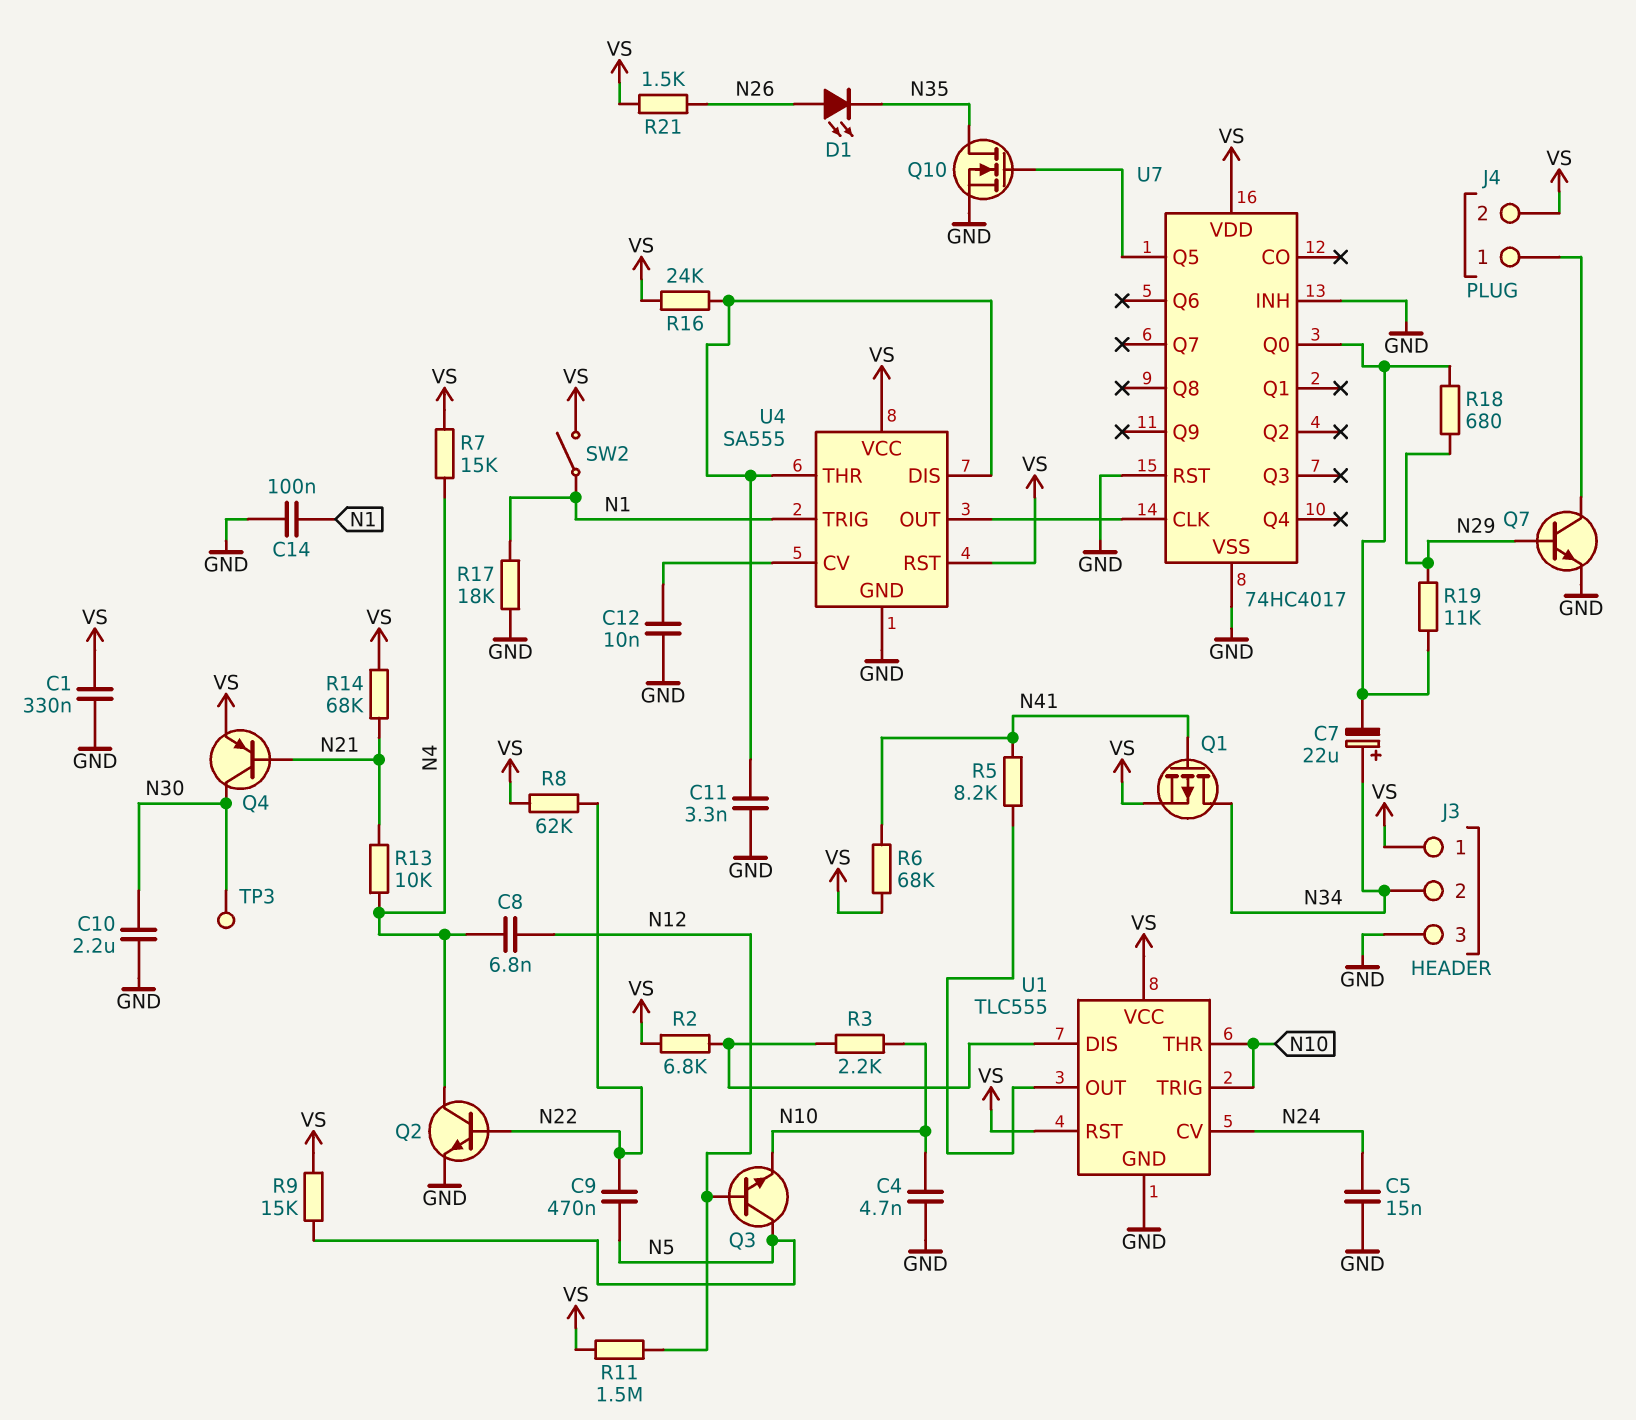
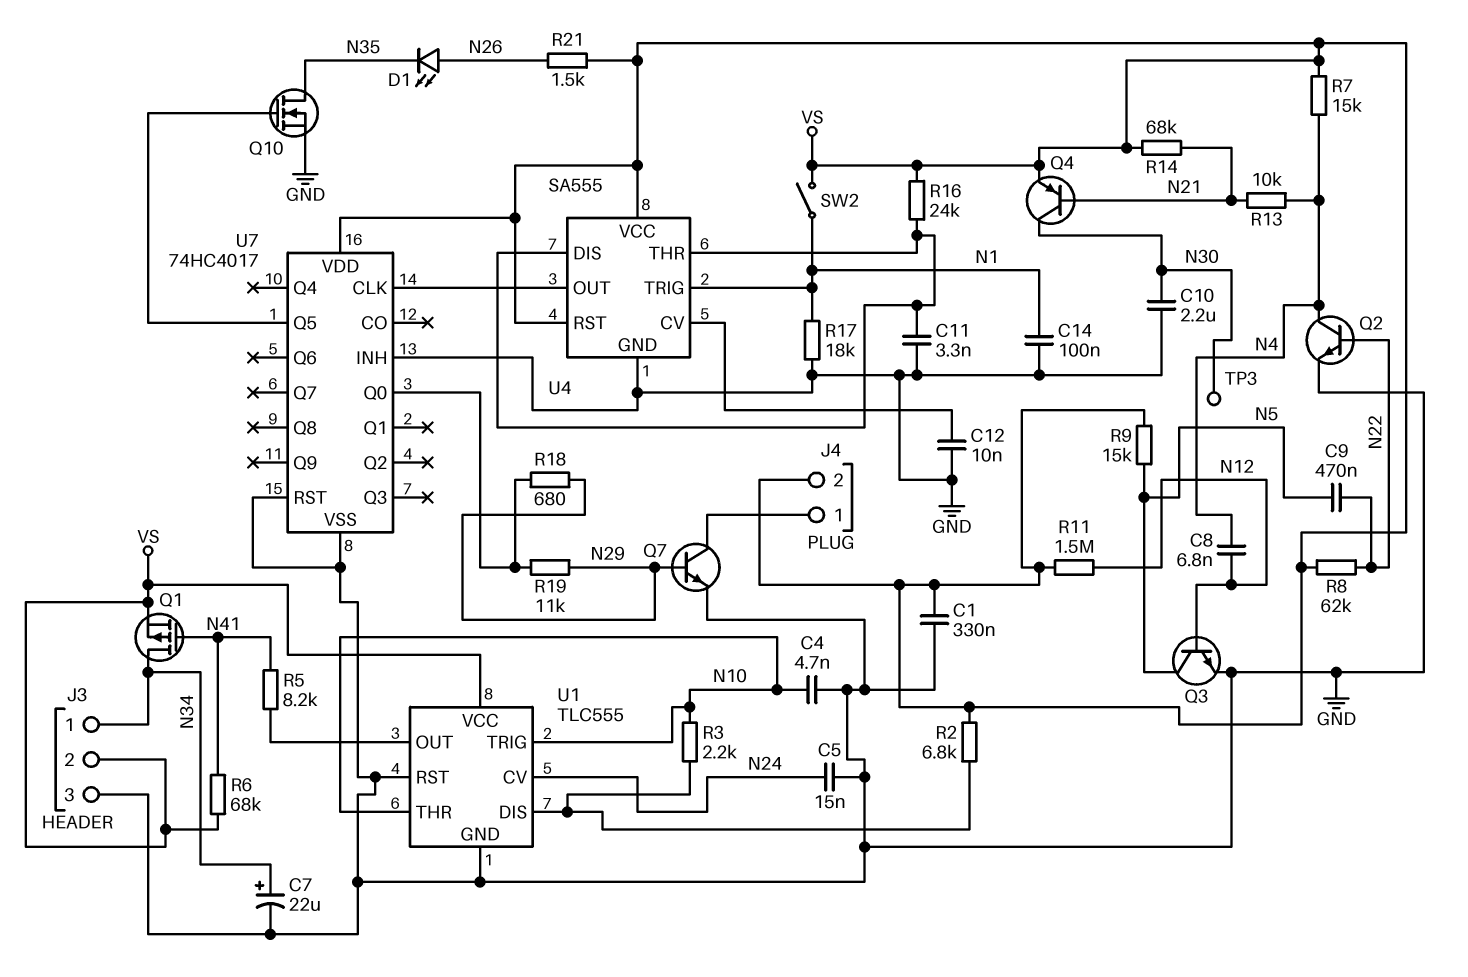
C7: 22uF (plus N34, minus U7/Q0) -> 22uF (plus N34, minus GND)
J3 pin 1: VS -> N34
J3 pin 2: N34 -> VS
Q3: NPN (B N12, C N5, E N10) -> NPN (B N12, C N5, E GND)
U1 pin RST: VS -> GND

